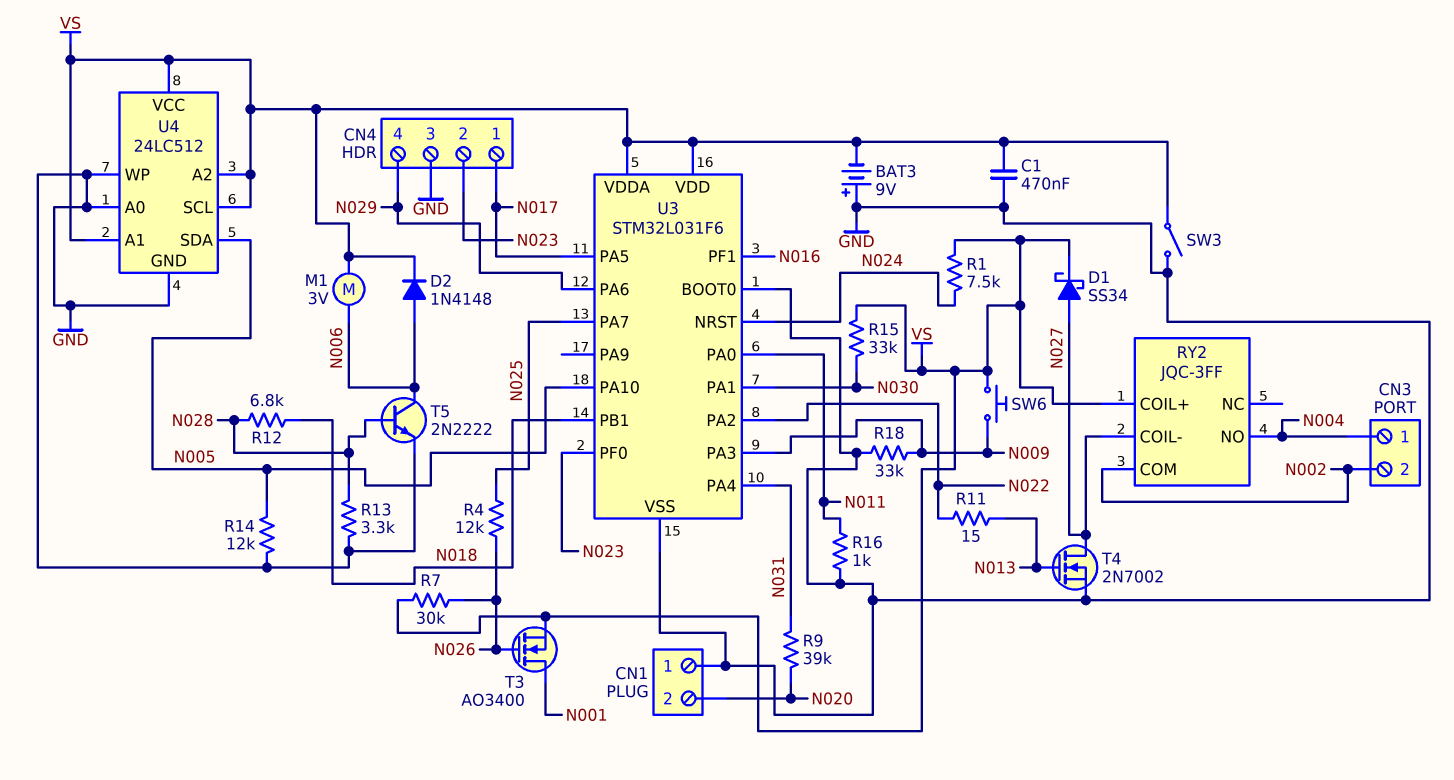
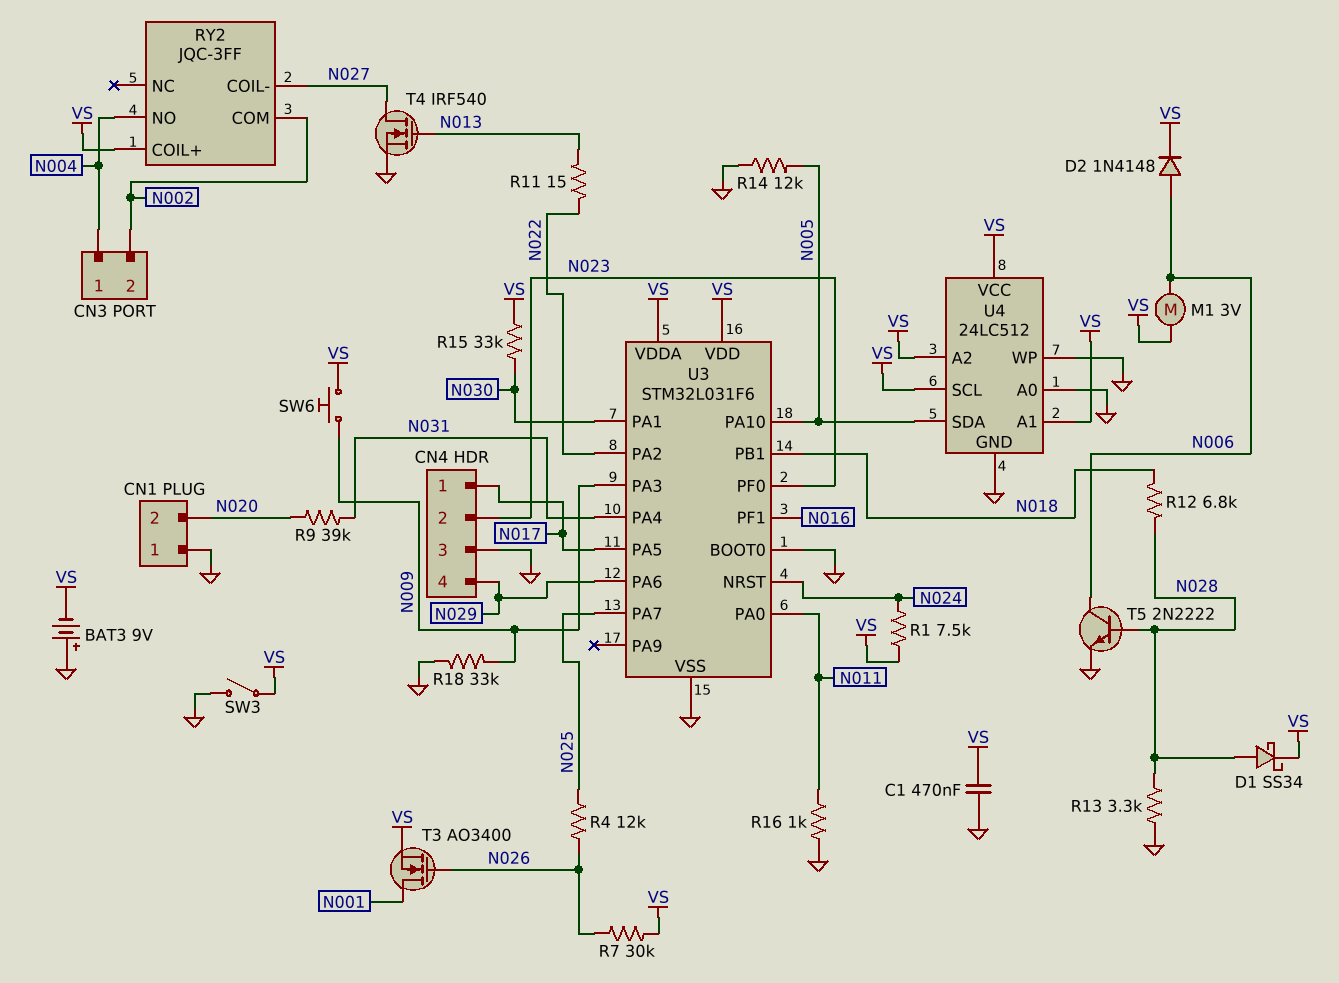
D1: schottky SS34 (A N027, K VS) -> schottky SS34 (A N028, K VS)
T4: NMOS 2N7002 (G N013, D N027, S GND) -> NMOS IRF540 (G N013, D N027, S GND)

